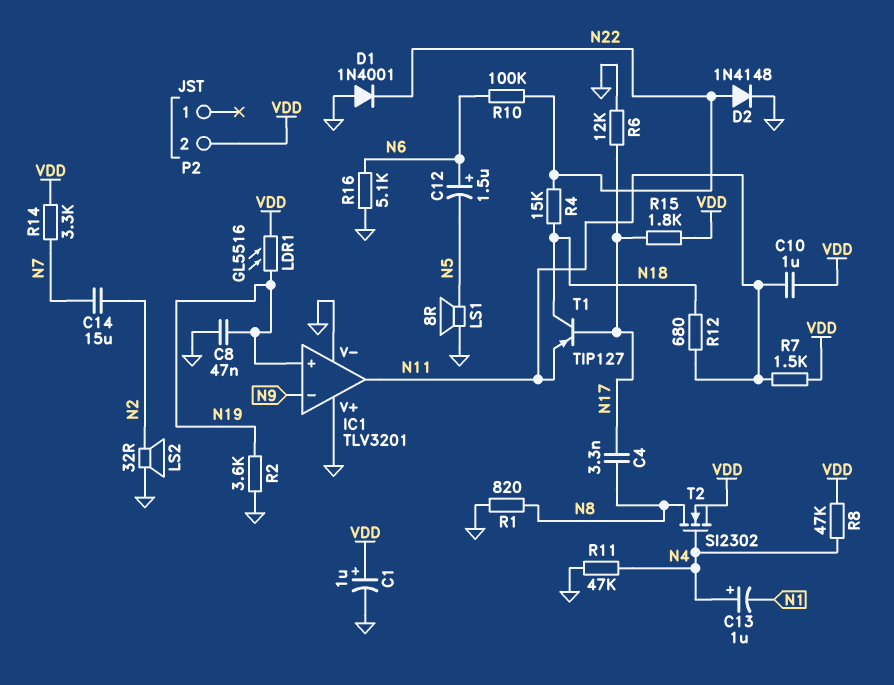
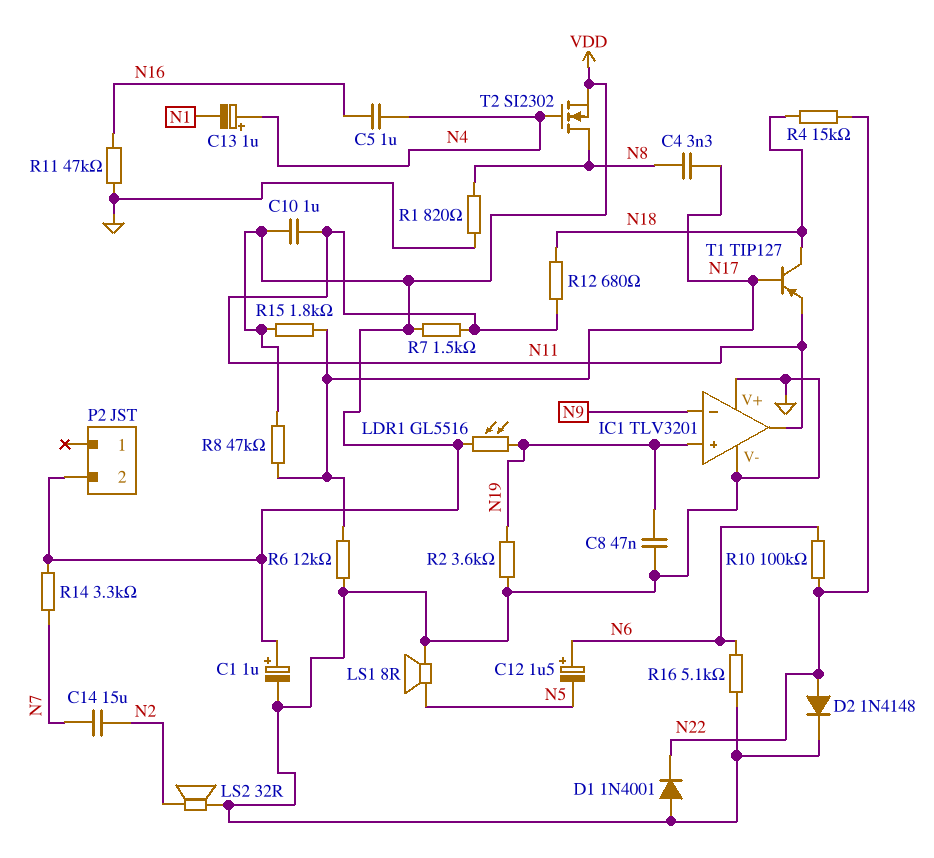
C5: none -> 1uF (N4, N16)
R8: 47k (N4, VDD) -> 47k (N17, VDD)
R11: 47k (GND, N4) -> 47k (GND, N16)

